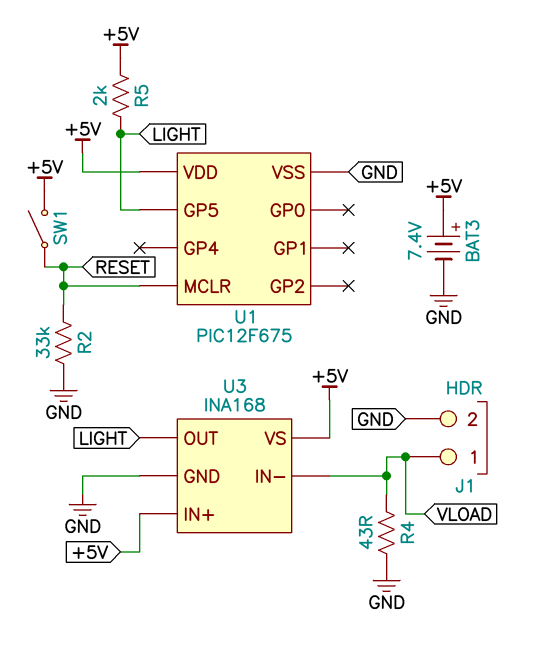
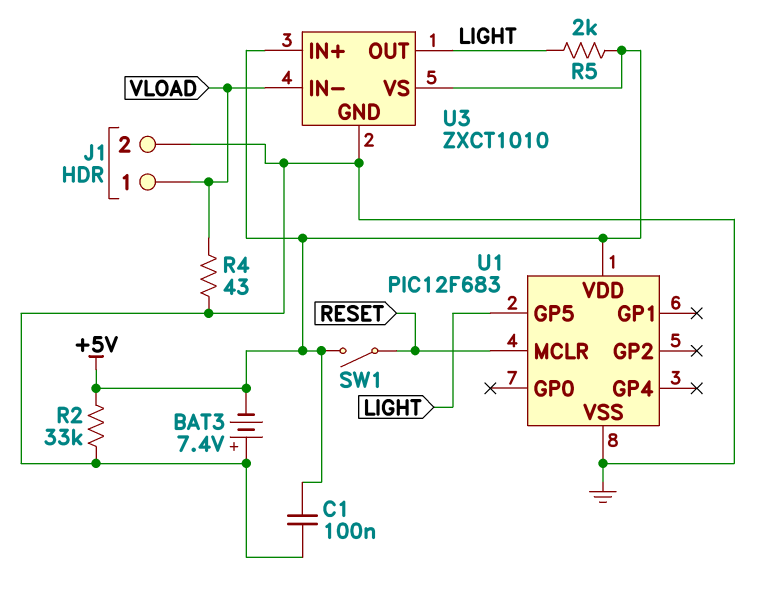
BAT3: 7.4V (plus +5V, minus GND) -> 7.4V (plus GND, minus +5V)
C1: none -> 100nF (+5V, GND)
R2: 33k (GND, RESET) -> 33k (+5V, GND)
U1: PIC12F675 -> PIC12F683
U3: INA168 -> ZXCT1010

